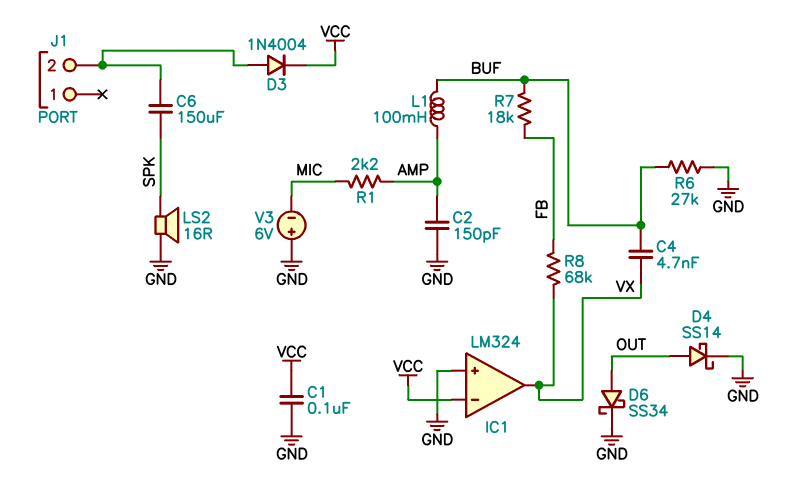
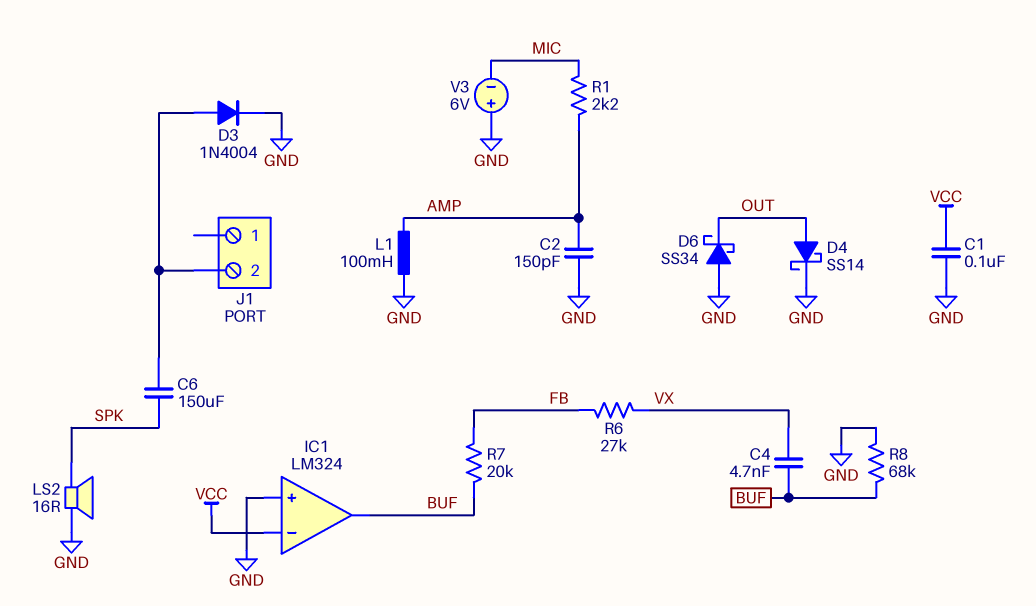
D3: diode 1N4004 (A J1/2, K VCC) -> diode 1N4004 (A J1/2, K GND)
D6: schottky SS34 (A OUT, K GND) -> schottky SS34 (A GND, K OUT)
IC1 pin out: VX -> BUF
L1: 100mH (AMP, BUF) -> 100mH (AMP, GND)
R6: 27k (BUF, GND) -> 27k (FB, VX)
R7: 18k (BUF, FB) -> 20k (BUF, FB)
R8: 68k (FB, VX) -> 68k (BUF, GND)

